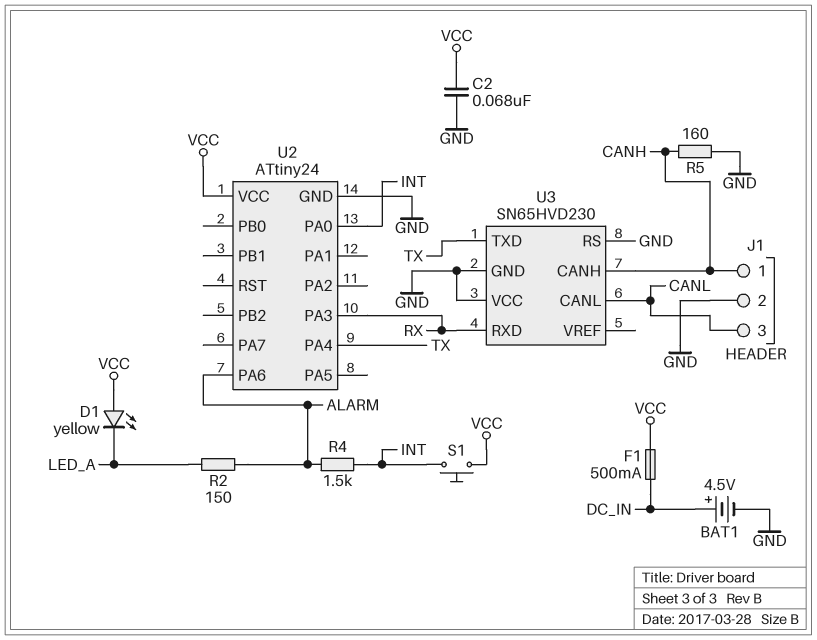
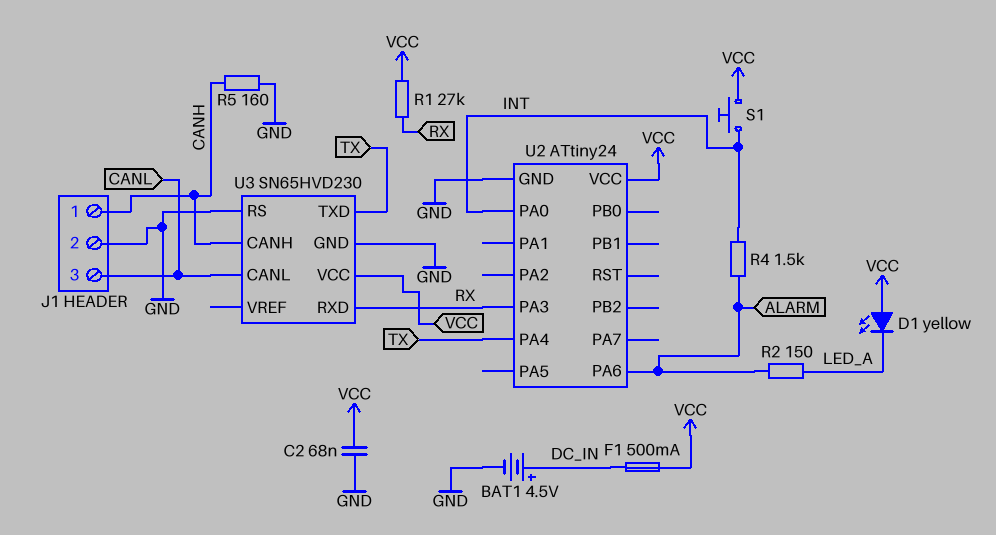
R1: none -> 27k (RX, VCC)
U3 pin VCC: GND -> VCC

